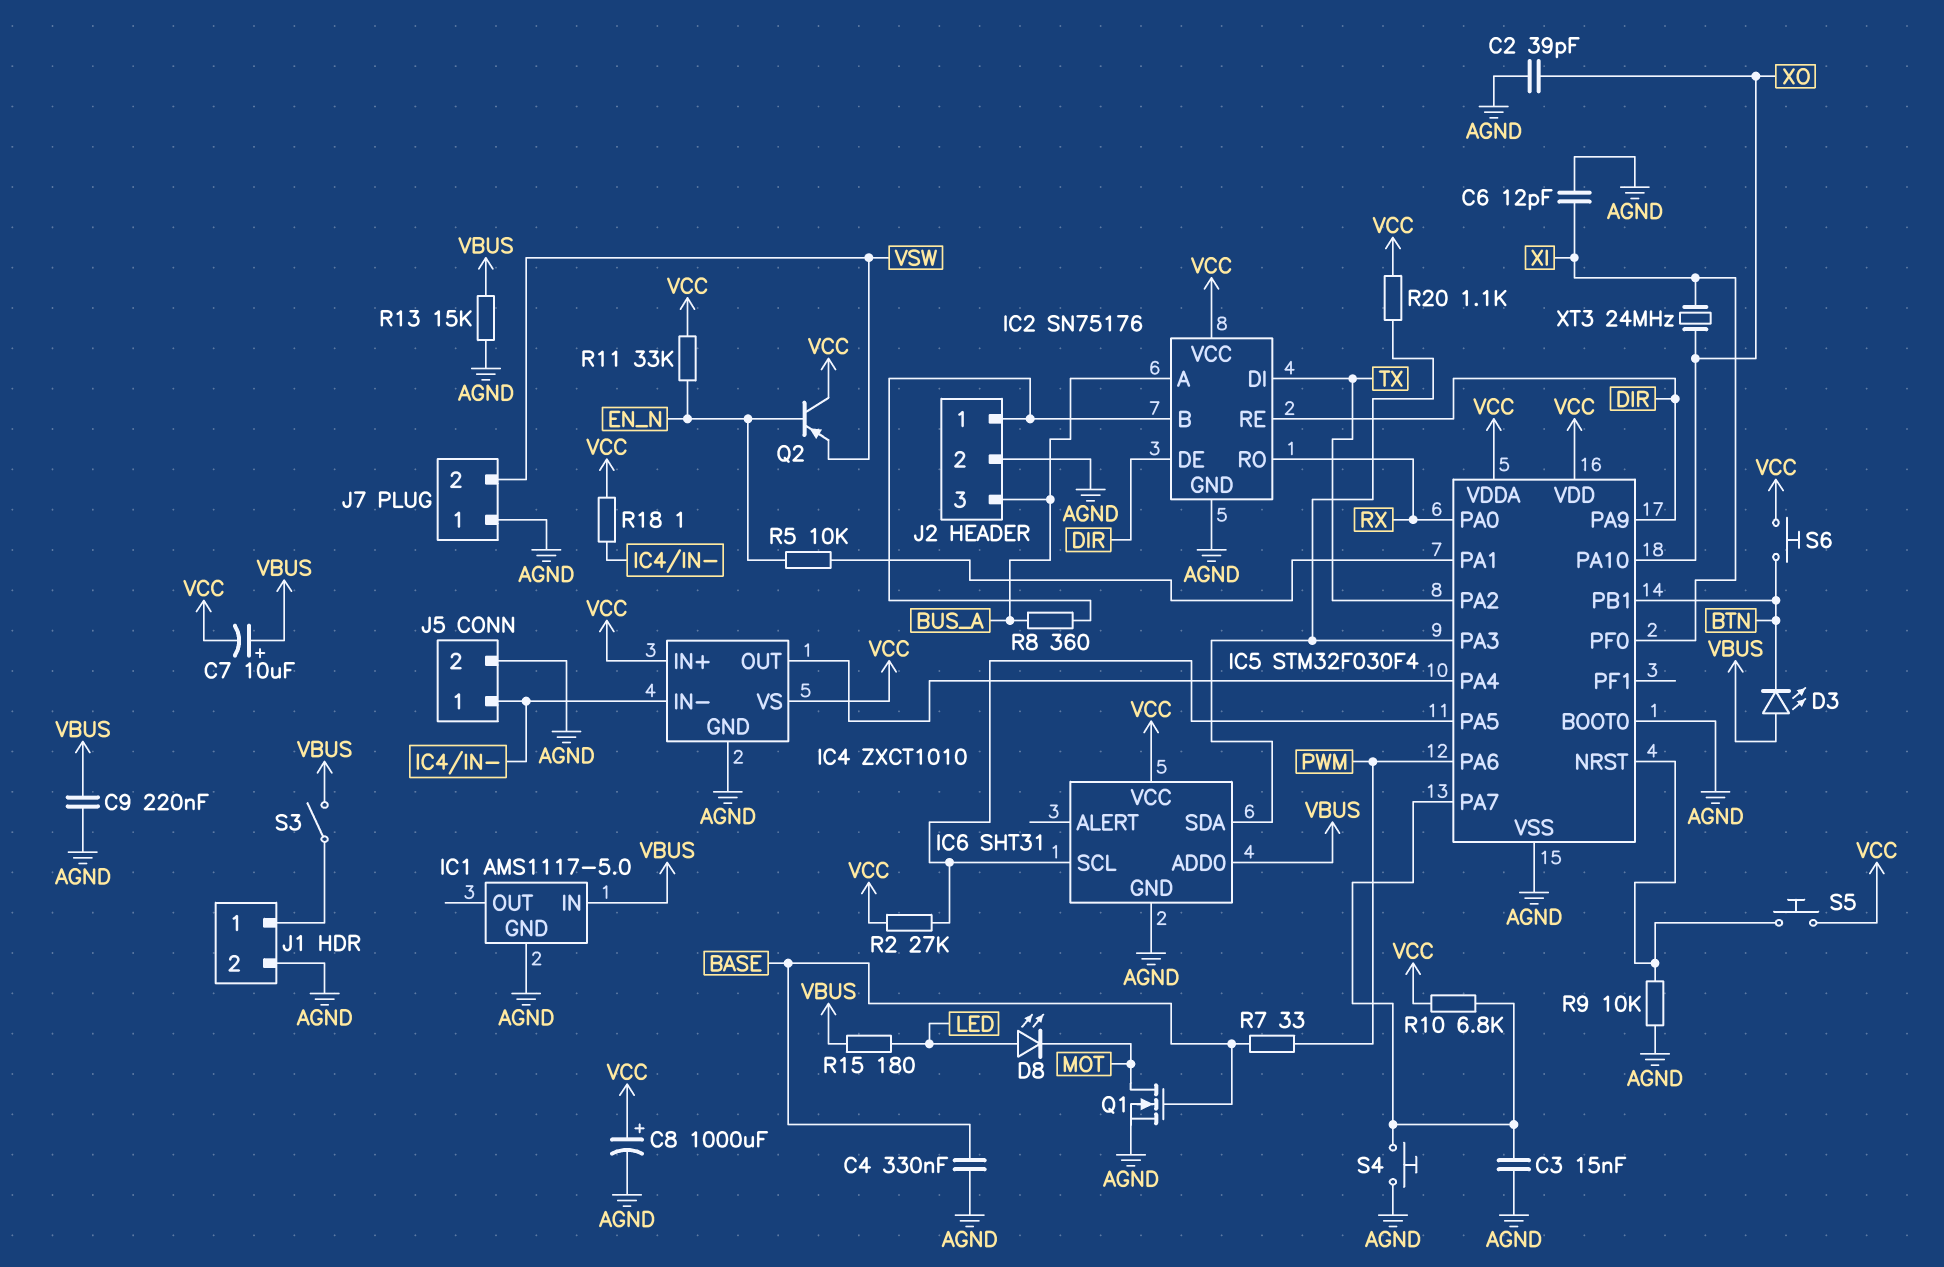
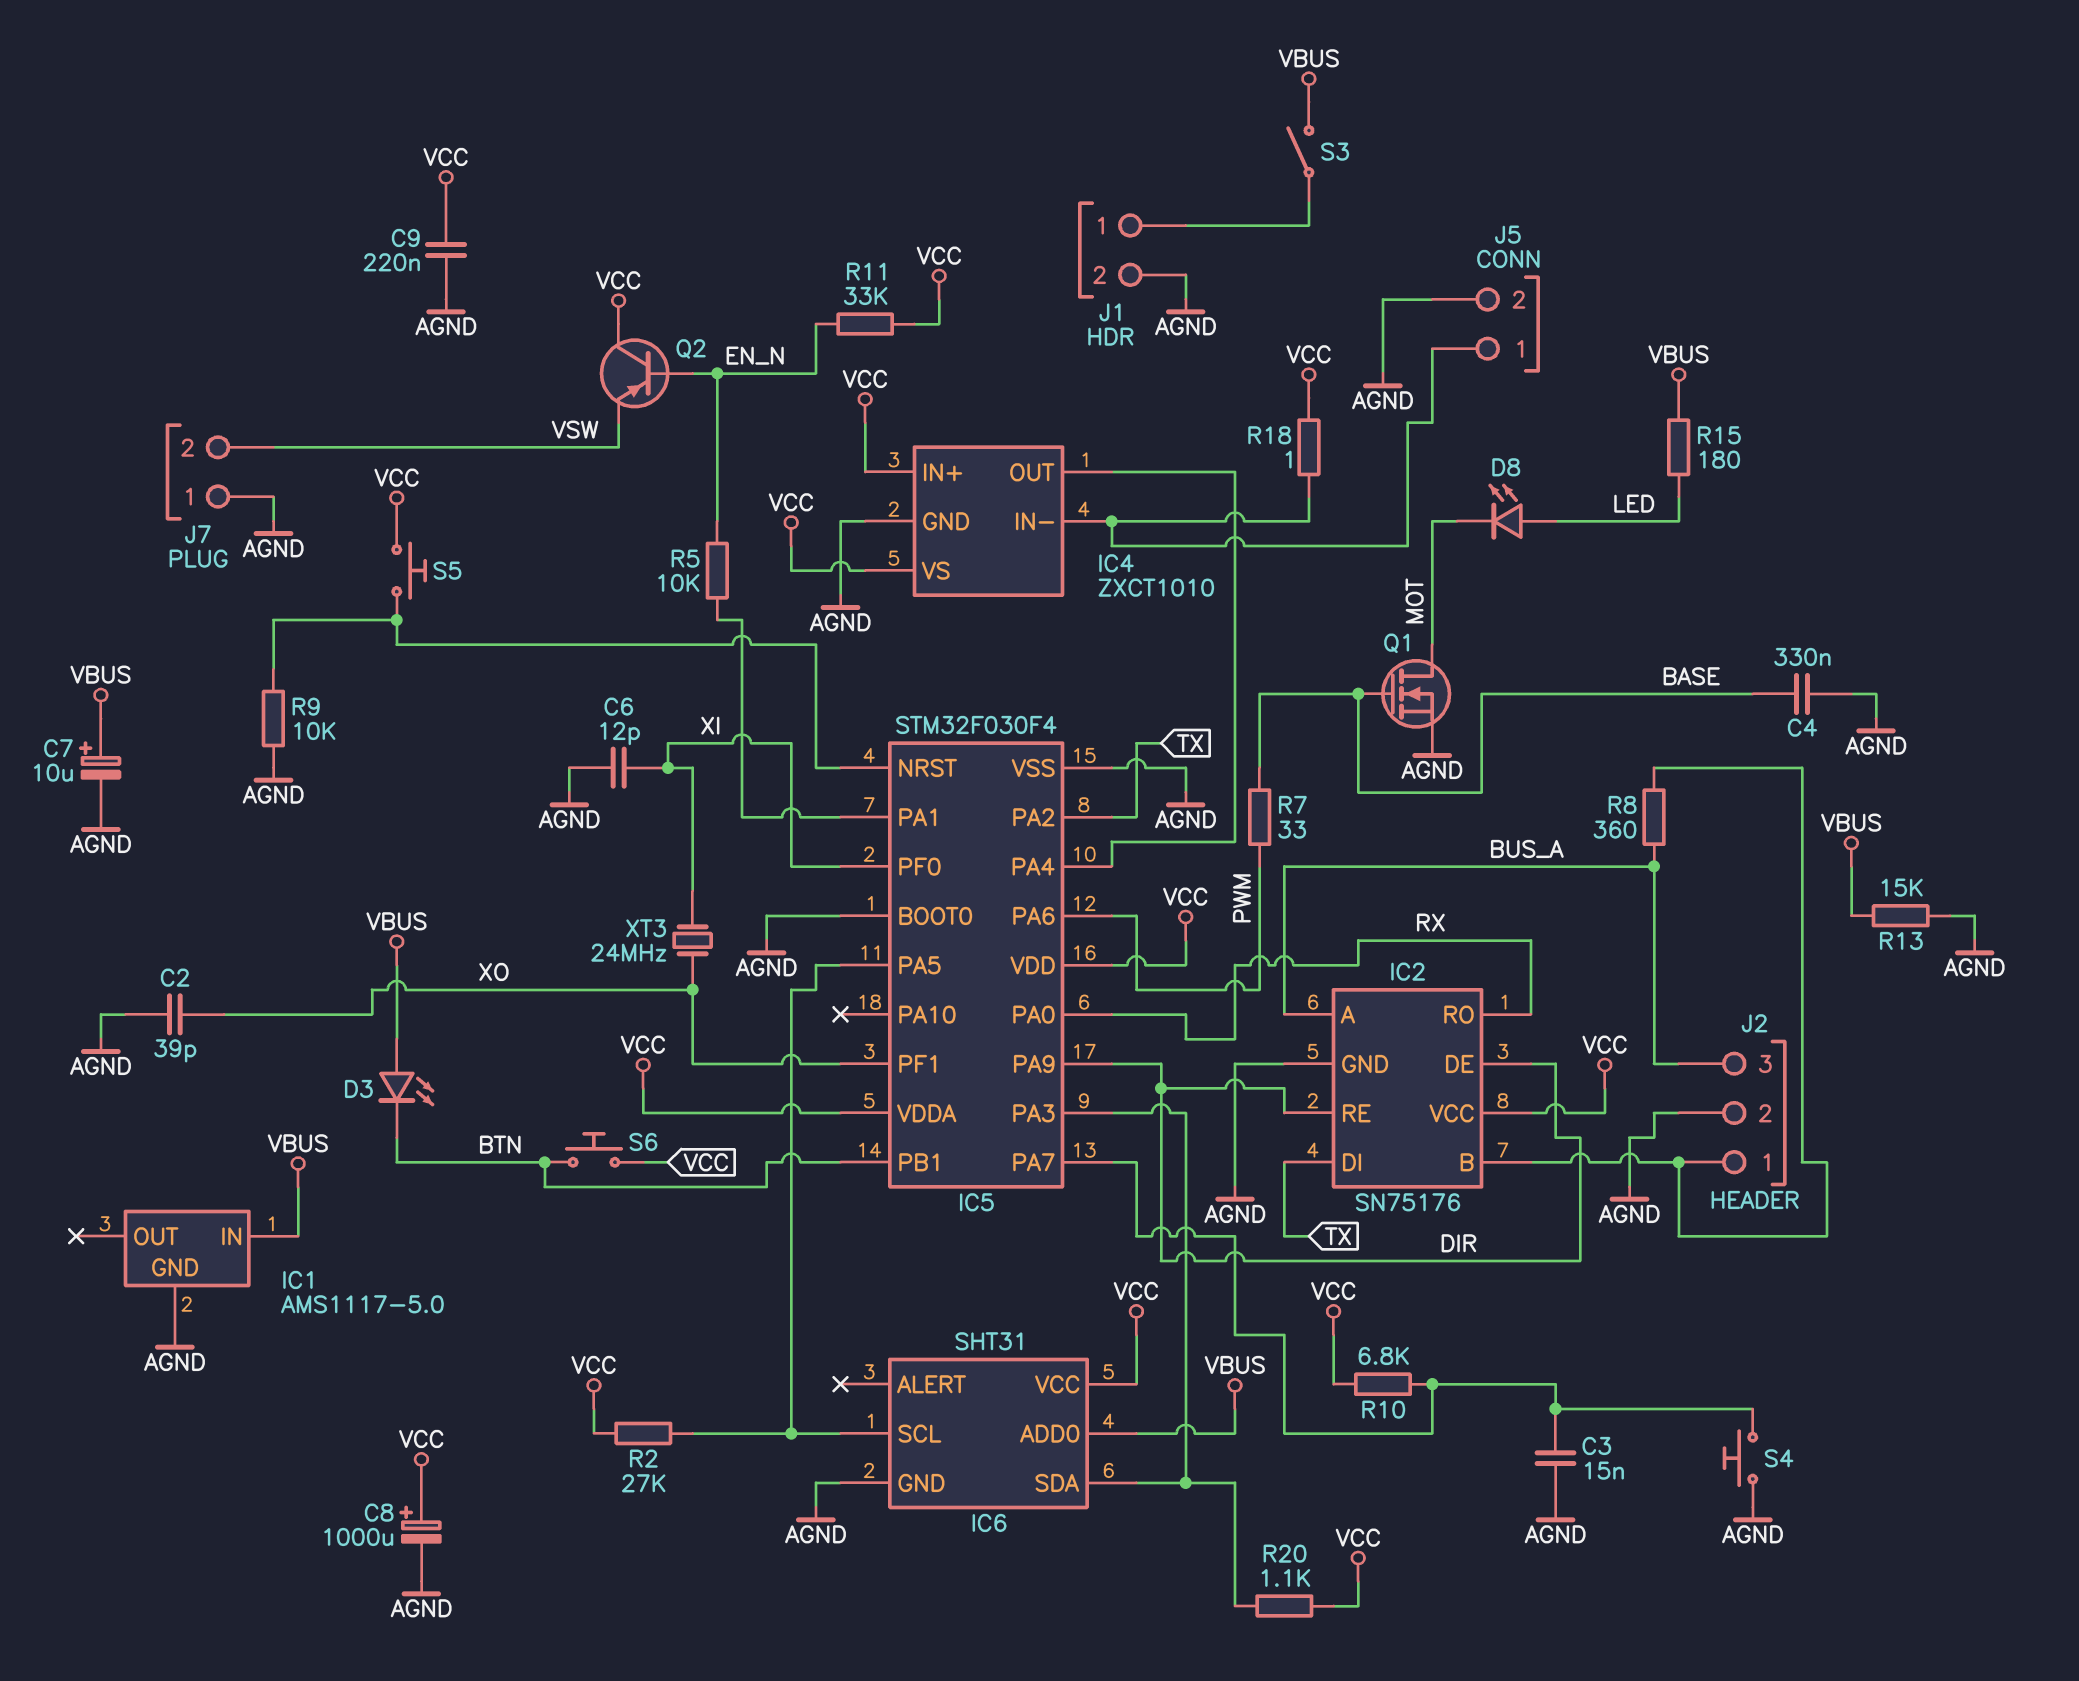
C7: 10uF (plus VBUS, minus VCC) -> 10uF (plus VBUS, minus AGND)
C9: 220nF (AGND, VBUS) -> 220nF (AGND, VCC)
IC5 pin PA10: XO -> none
IC5 pin PF1: none -> XO

